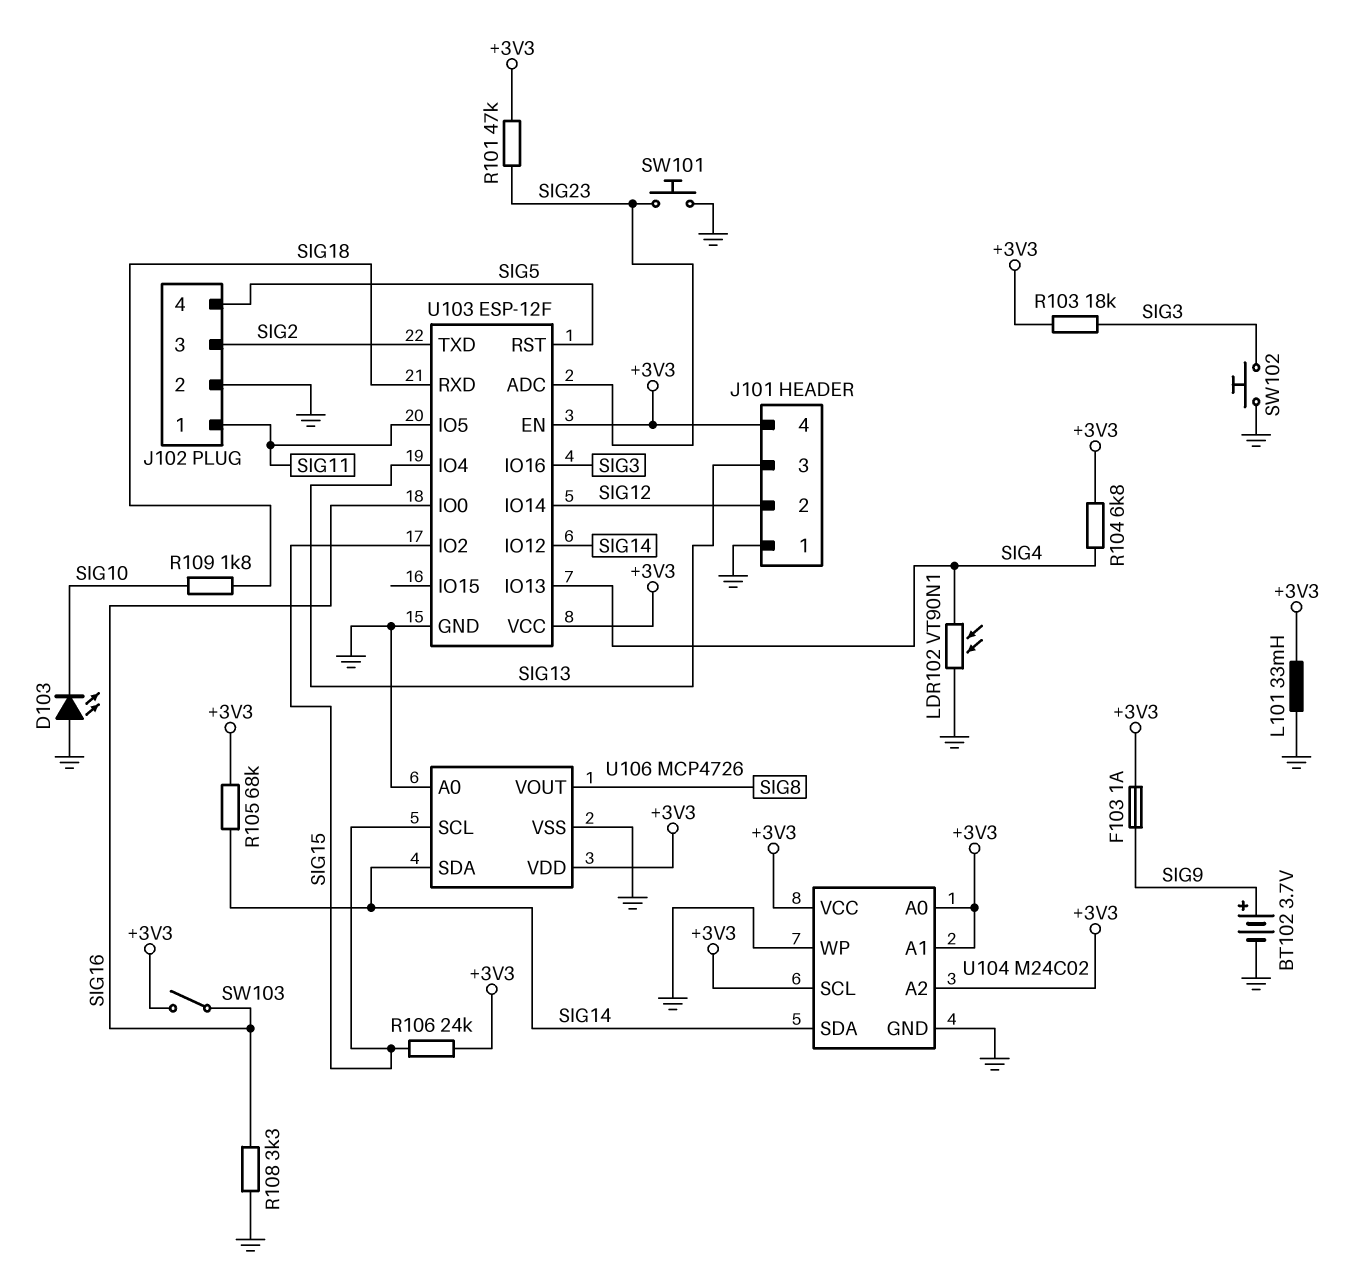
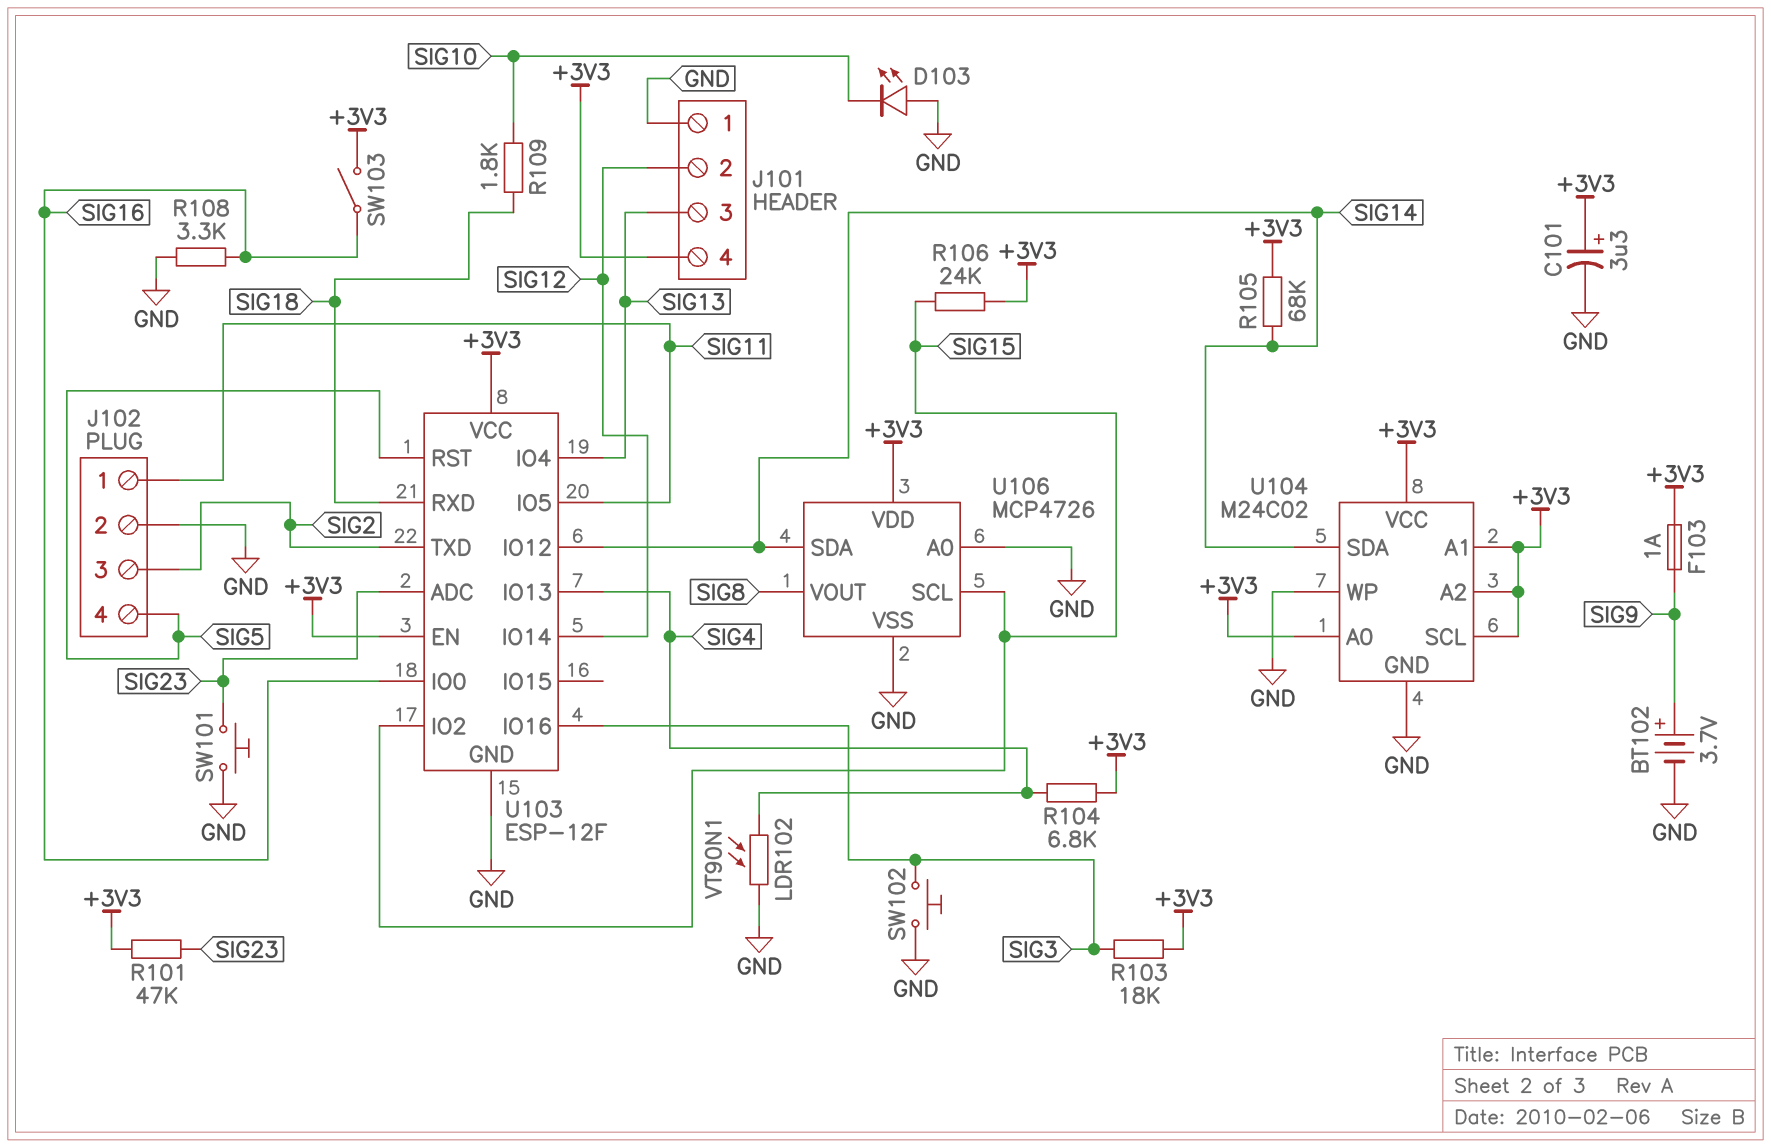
C101: none -> 3.3uF (plus +3V3, minus GND)
L101: 33mH (+3V3, GND) -> none

